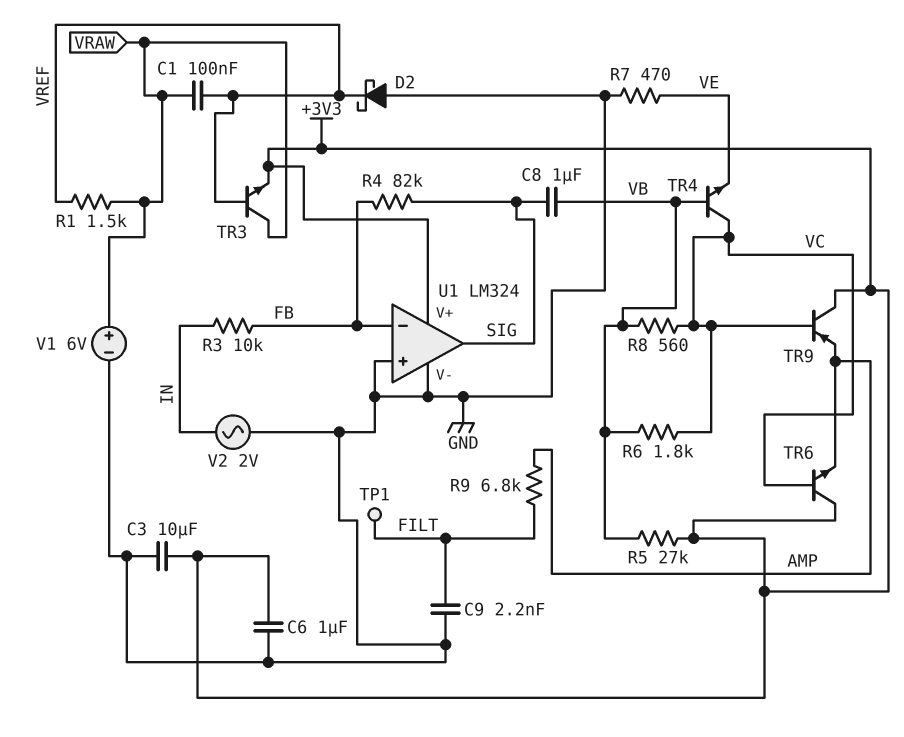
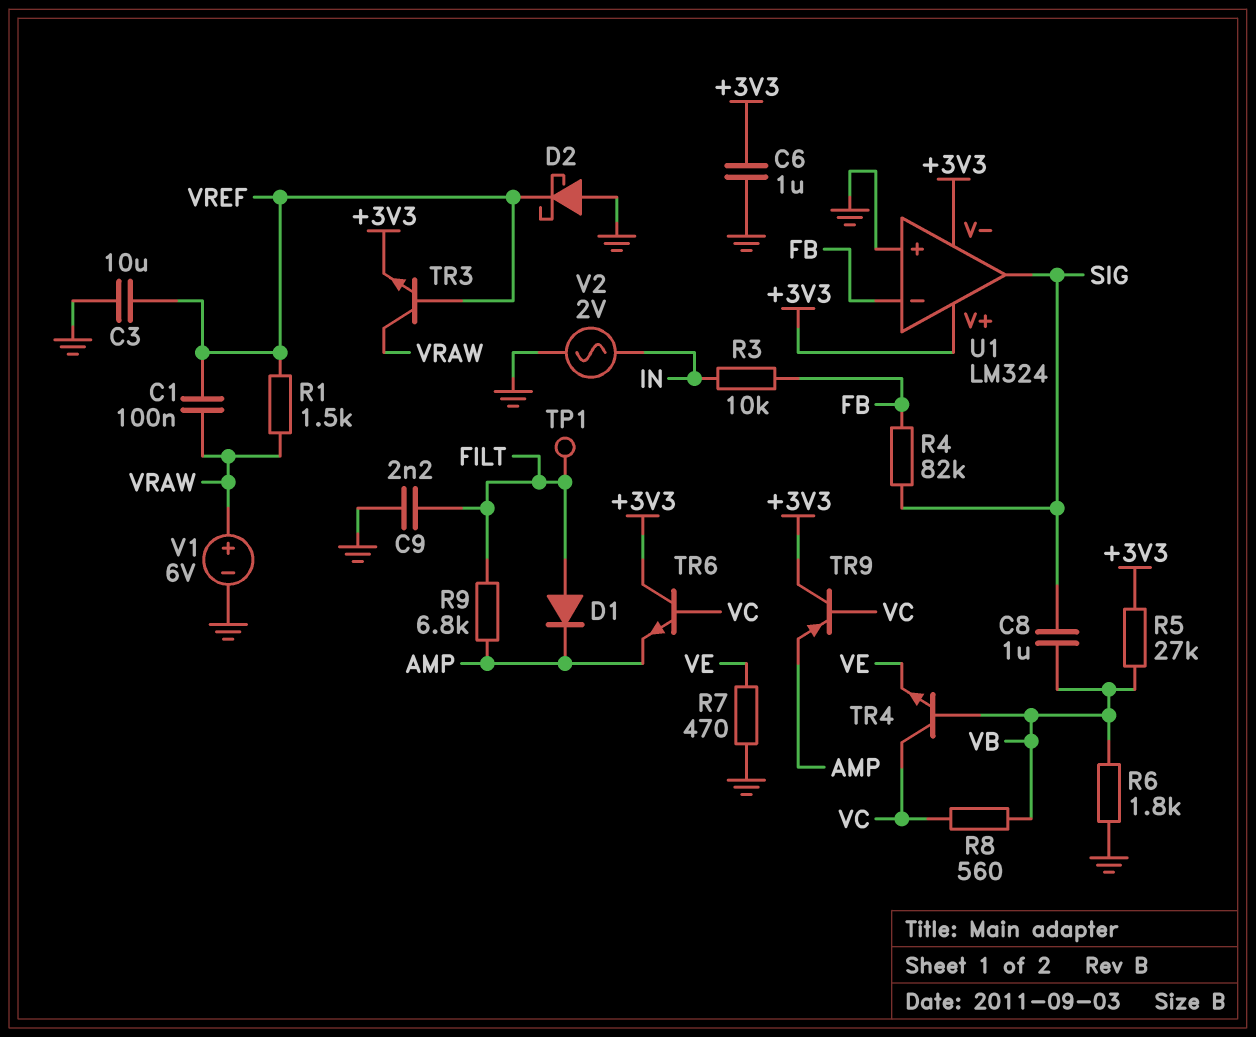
C3: 10uF (+3V3, GND) -> 10uF (GND, VREF)
D1: none -> diode (A FILT, K AMP)
R6: 1.8k (VB, VC) -> 1.8k (GND, VB)
U1 pin V-: GND -> +3V3

